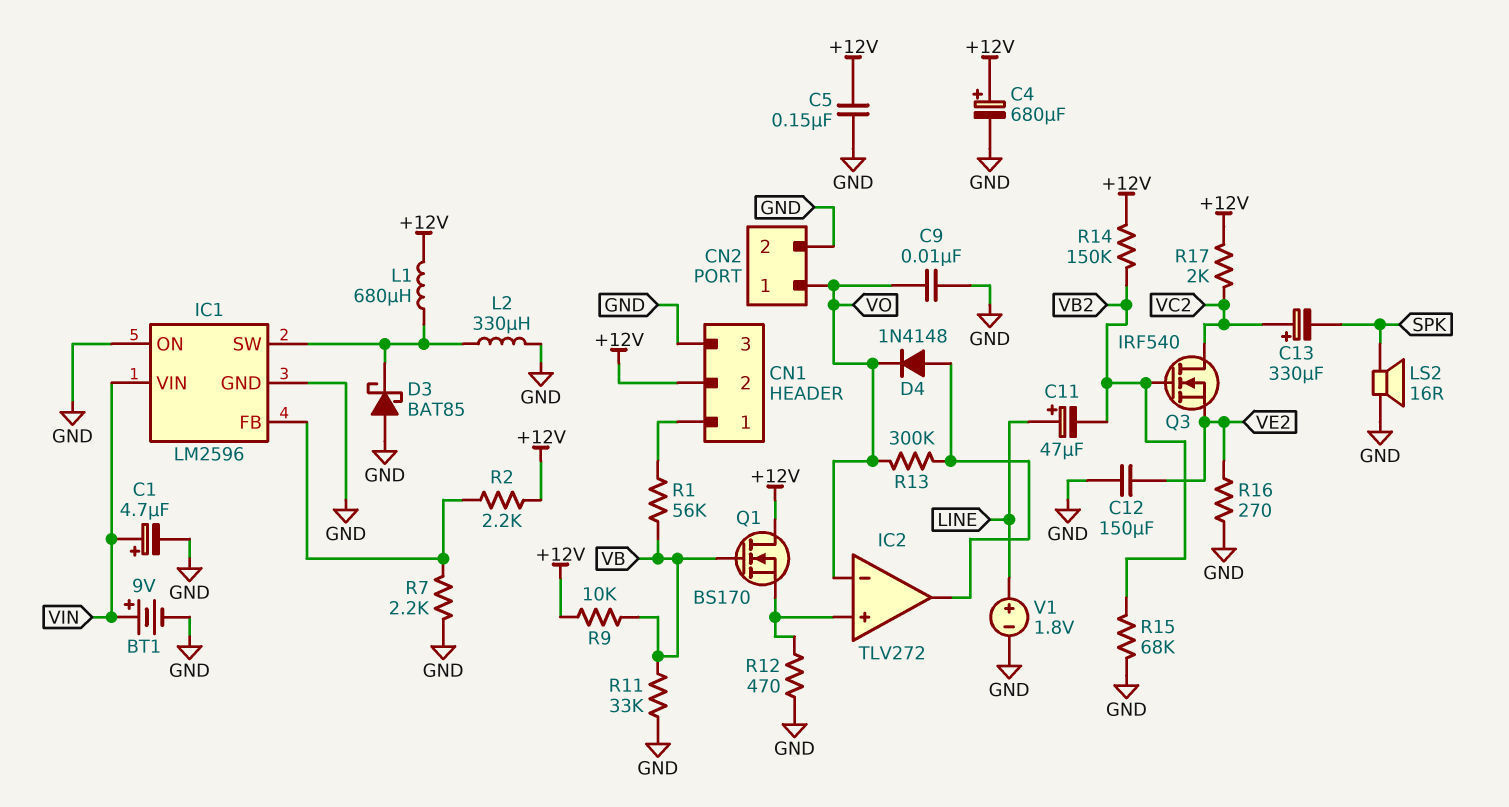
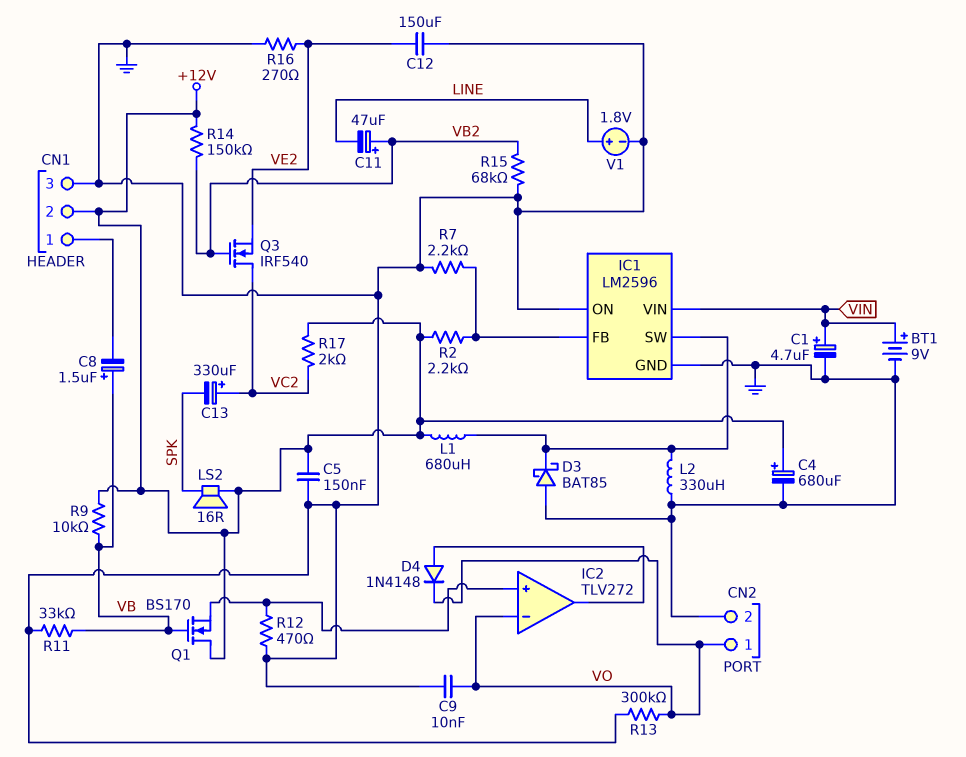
C8: none -> 1.5uF (plus VB, minus CN1/1)
C11: 47uF (plus LINE, minus VB2) -> 47uF (plus VB2, minus LINE)
LS2: speaker 16R (GND, SPK) -> speaker 16R (+12V, SPK)
R1: 56k (CN1/1, VB) -> none
R13: 300k (IC2/out, VO) -> 300k (GND, VO)

